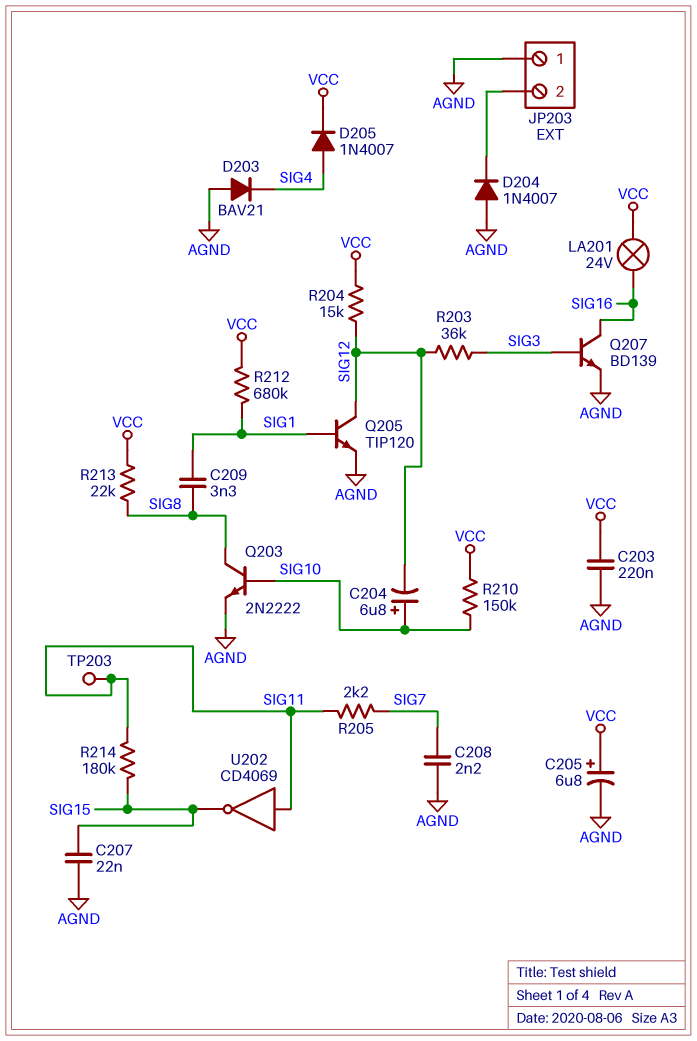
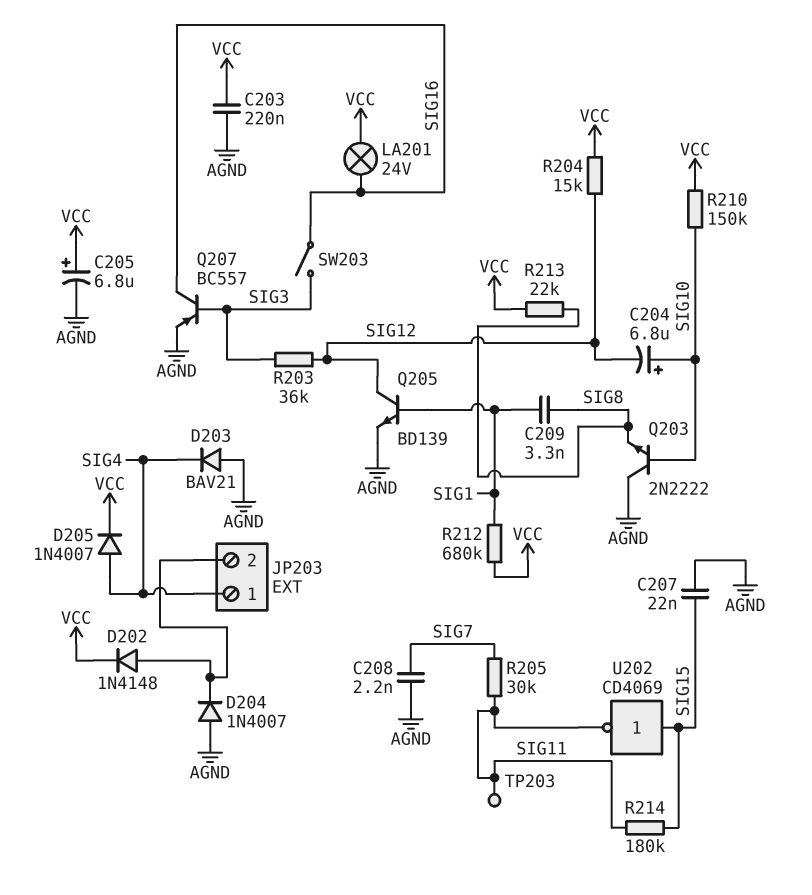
D202: none -> diode 1N4148 (A JP203/2, K VCC)
JP203 pin 1: AGND -> SIG4
Q203: NPN 2N2222 (B SIG10, C SIG8, E AGND) -> NPN 2N2222 (B SIG10, C AGND, E SIG8)
Q205: NPN TIP120 (B SIG1, C SIG12, E AGND) -> NPN BD139 (B SIG1, C SIG12, E AGND)
Q207: NPN BD139 (B SIG3, C SIG16, E AGND) -> PNP BC557 (B SIG3, C SIG16, E AGND)
R205: 2.2k (SIG7, SIG11) -> 30k (SIG7, SIG11)
SW203: none -> switch (SIG3, SIG16)
U202: NOT CD4069 (in SIG11, out SIG15) -> NOT CD4069 (in SIG15, out SIG11)

